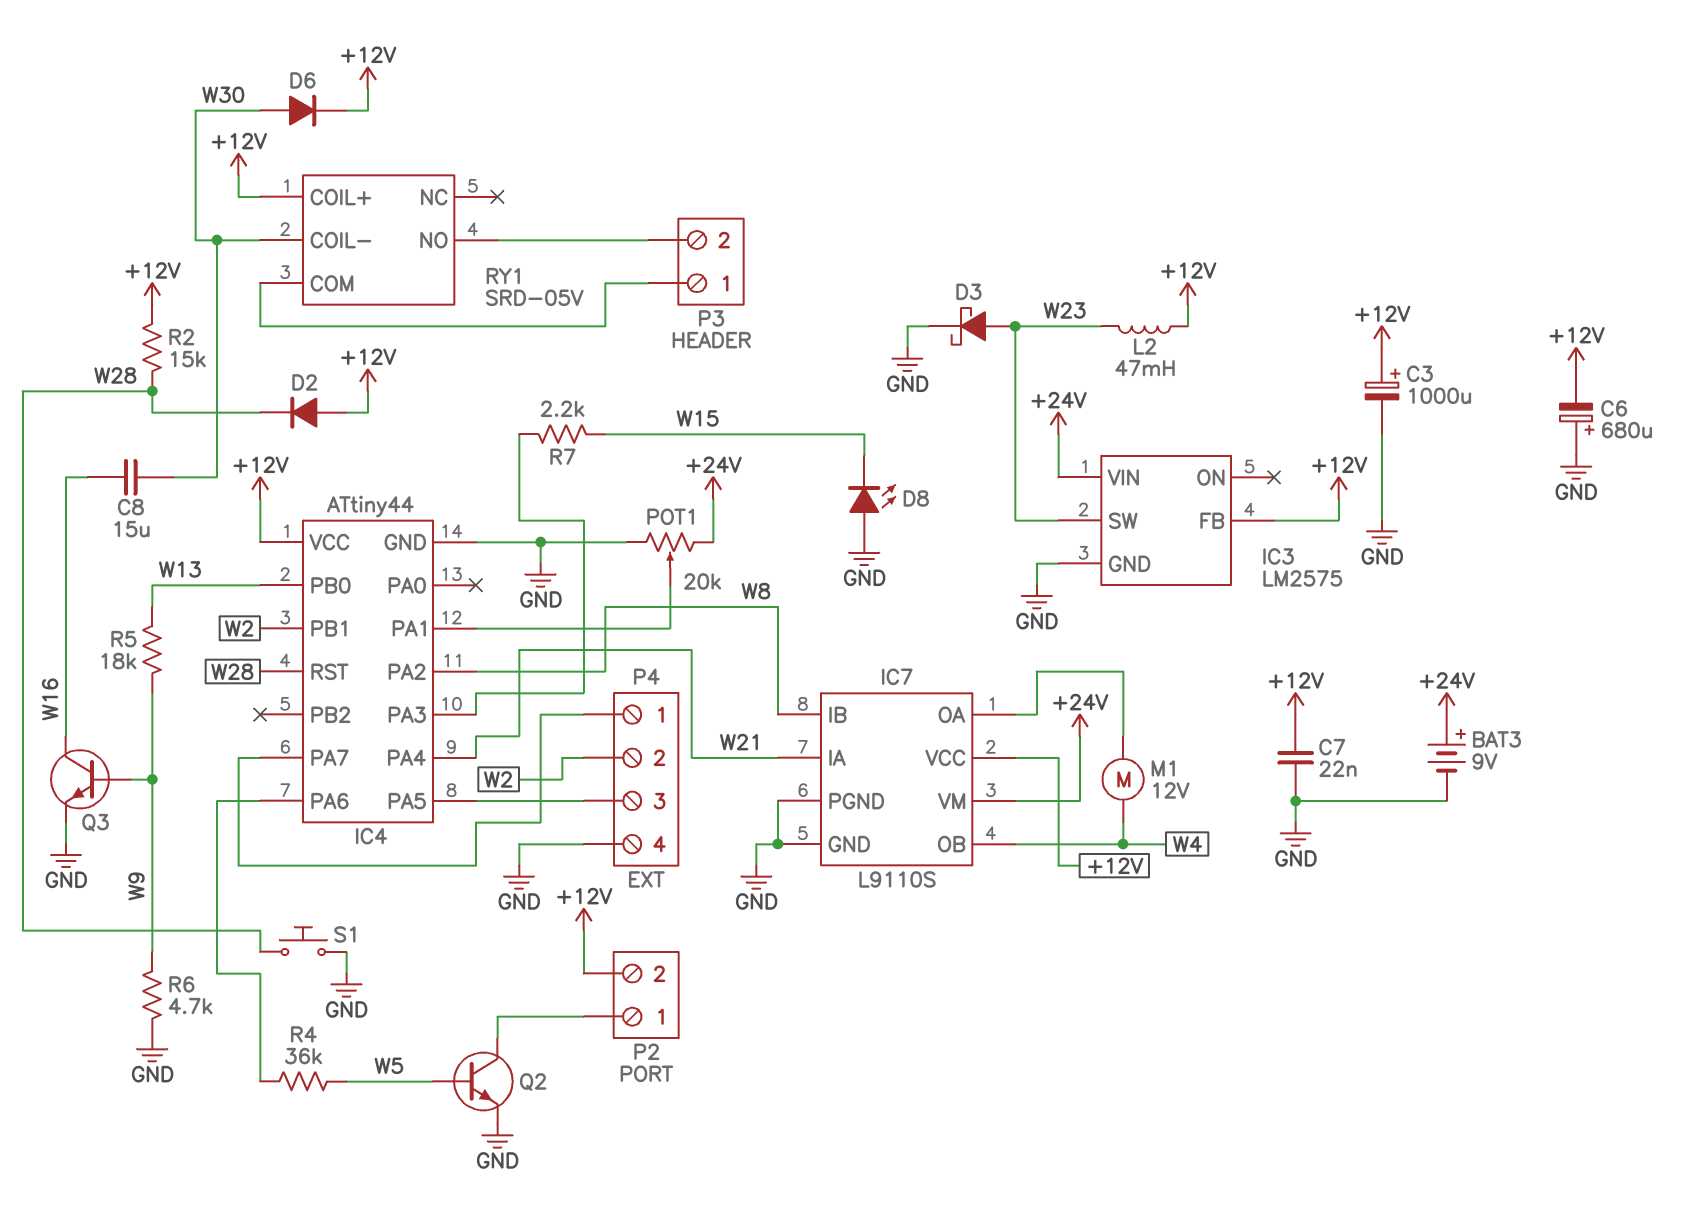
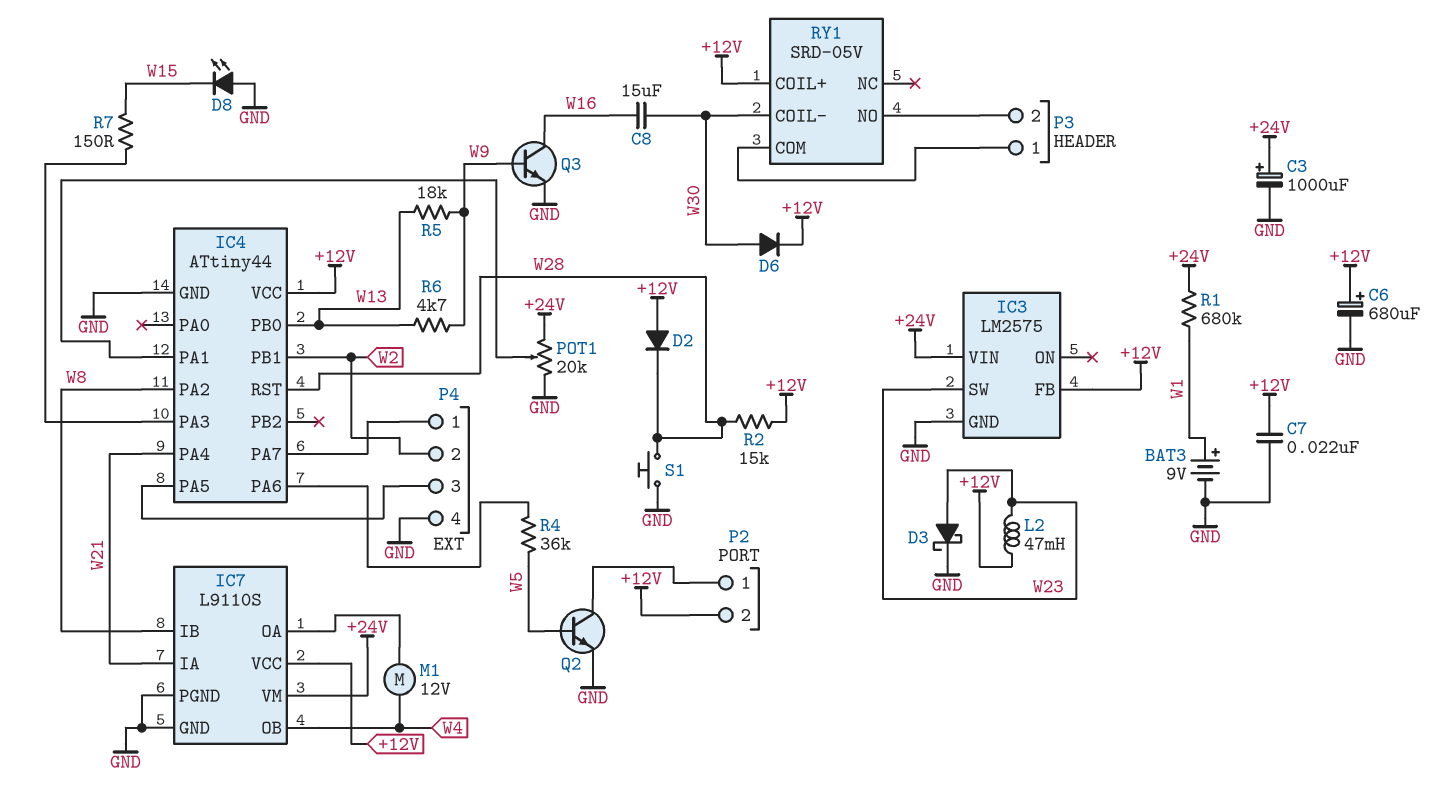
BAT3: 9V (plus +24V, minus GND) -> 9V (plus W1, minus GND)
C3: 1000uF (plus +12V, minus GND) -> 1000uF (plus +24V, minus GND)
C6: 680uF (plus GND, minus +12V) -> 680uF (plus +12V, minus GND)
R1: none -> 680k (+24V, W1)
R6: 4.7k (GND, W9) -> 4.7k (W9, W13)
R7: 2.2k (IC4/PA3, W15) -> 150 (IC4/PA3, W15)

